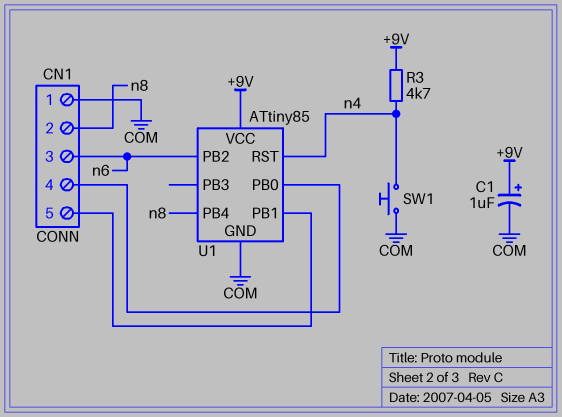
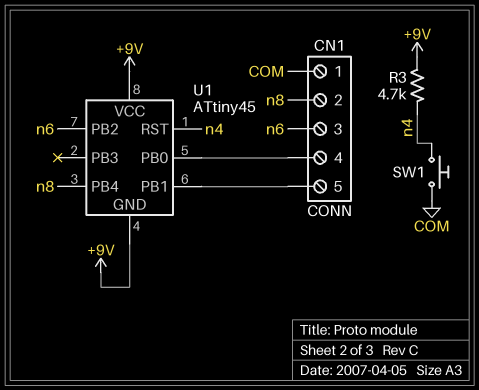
C1: 1uF (plus +9V, minus COM) -> none
U1: ATtiny85 -> ATtiny45
U1 pin GND: COM -> +9V

